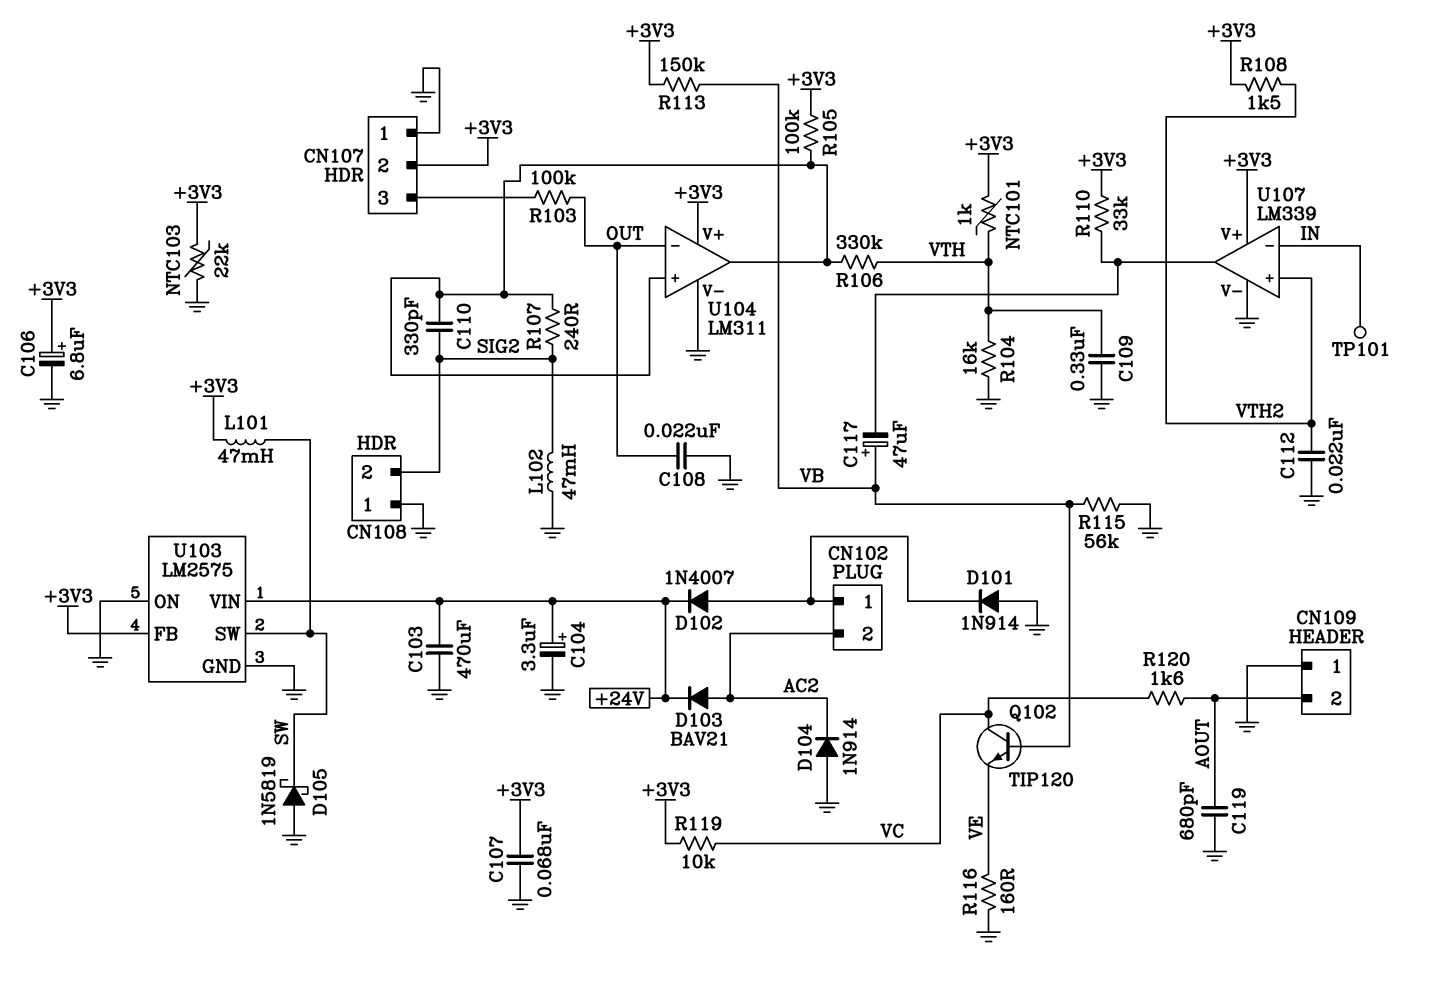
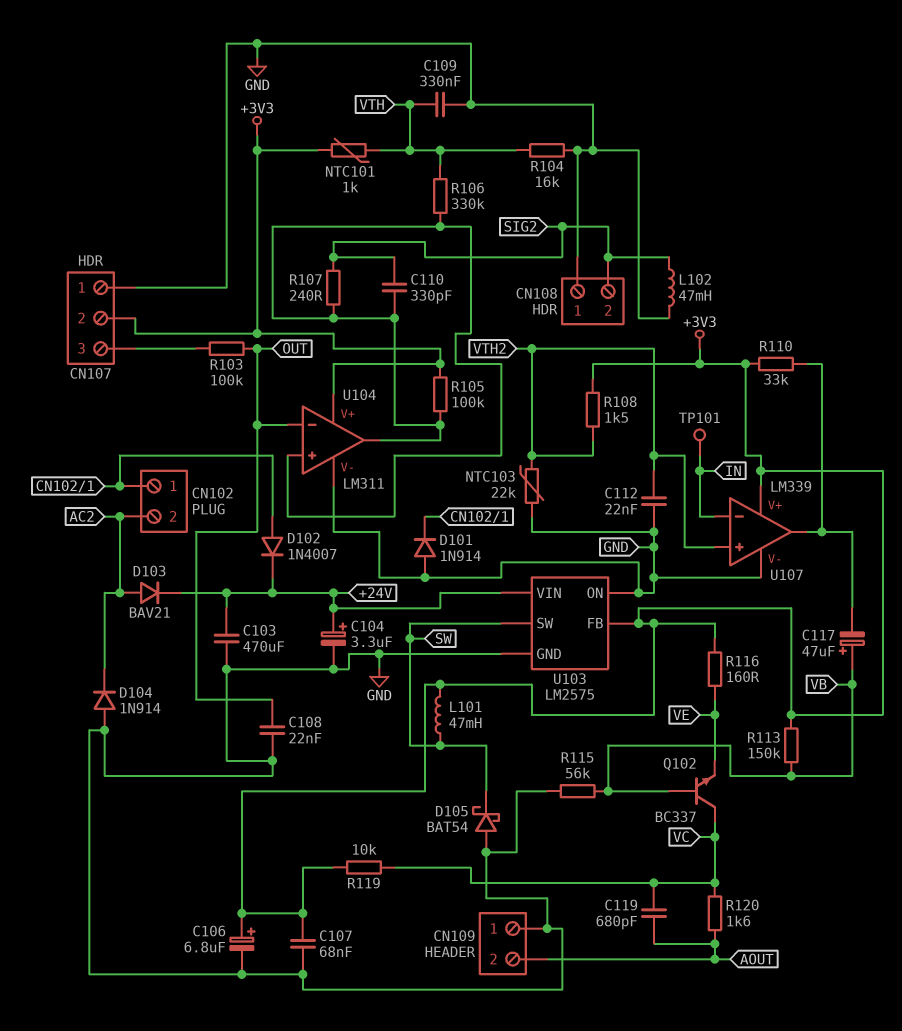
C119: 680pF (AOUT, GND) -> 680pF (AOUT, VC)
D105: schottky 1N5819 (A GND, K SW) -> schottky BAT54 (A GND, K SW)
NTC103: 22k (+3V3, GND) -> 22k (GND, VTH2)
Q102: NPN TIP120 (B VB, C VC, E VE) -> NPN BC337 (B VB, C VC, E VE)
R116: 160 (GND, VE) -> 160 (+3V3, VE)

